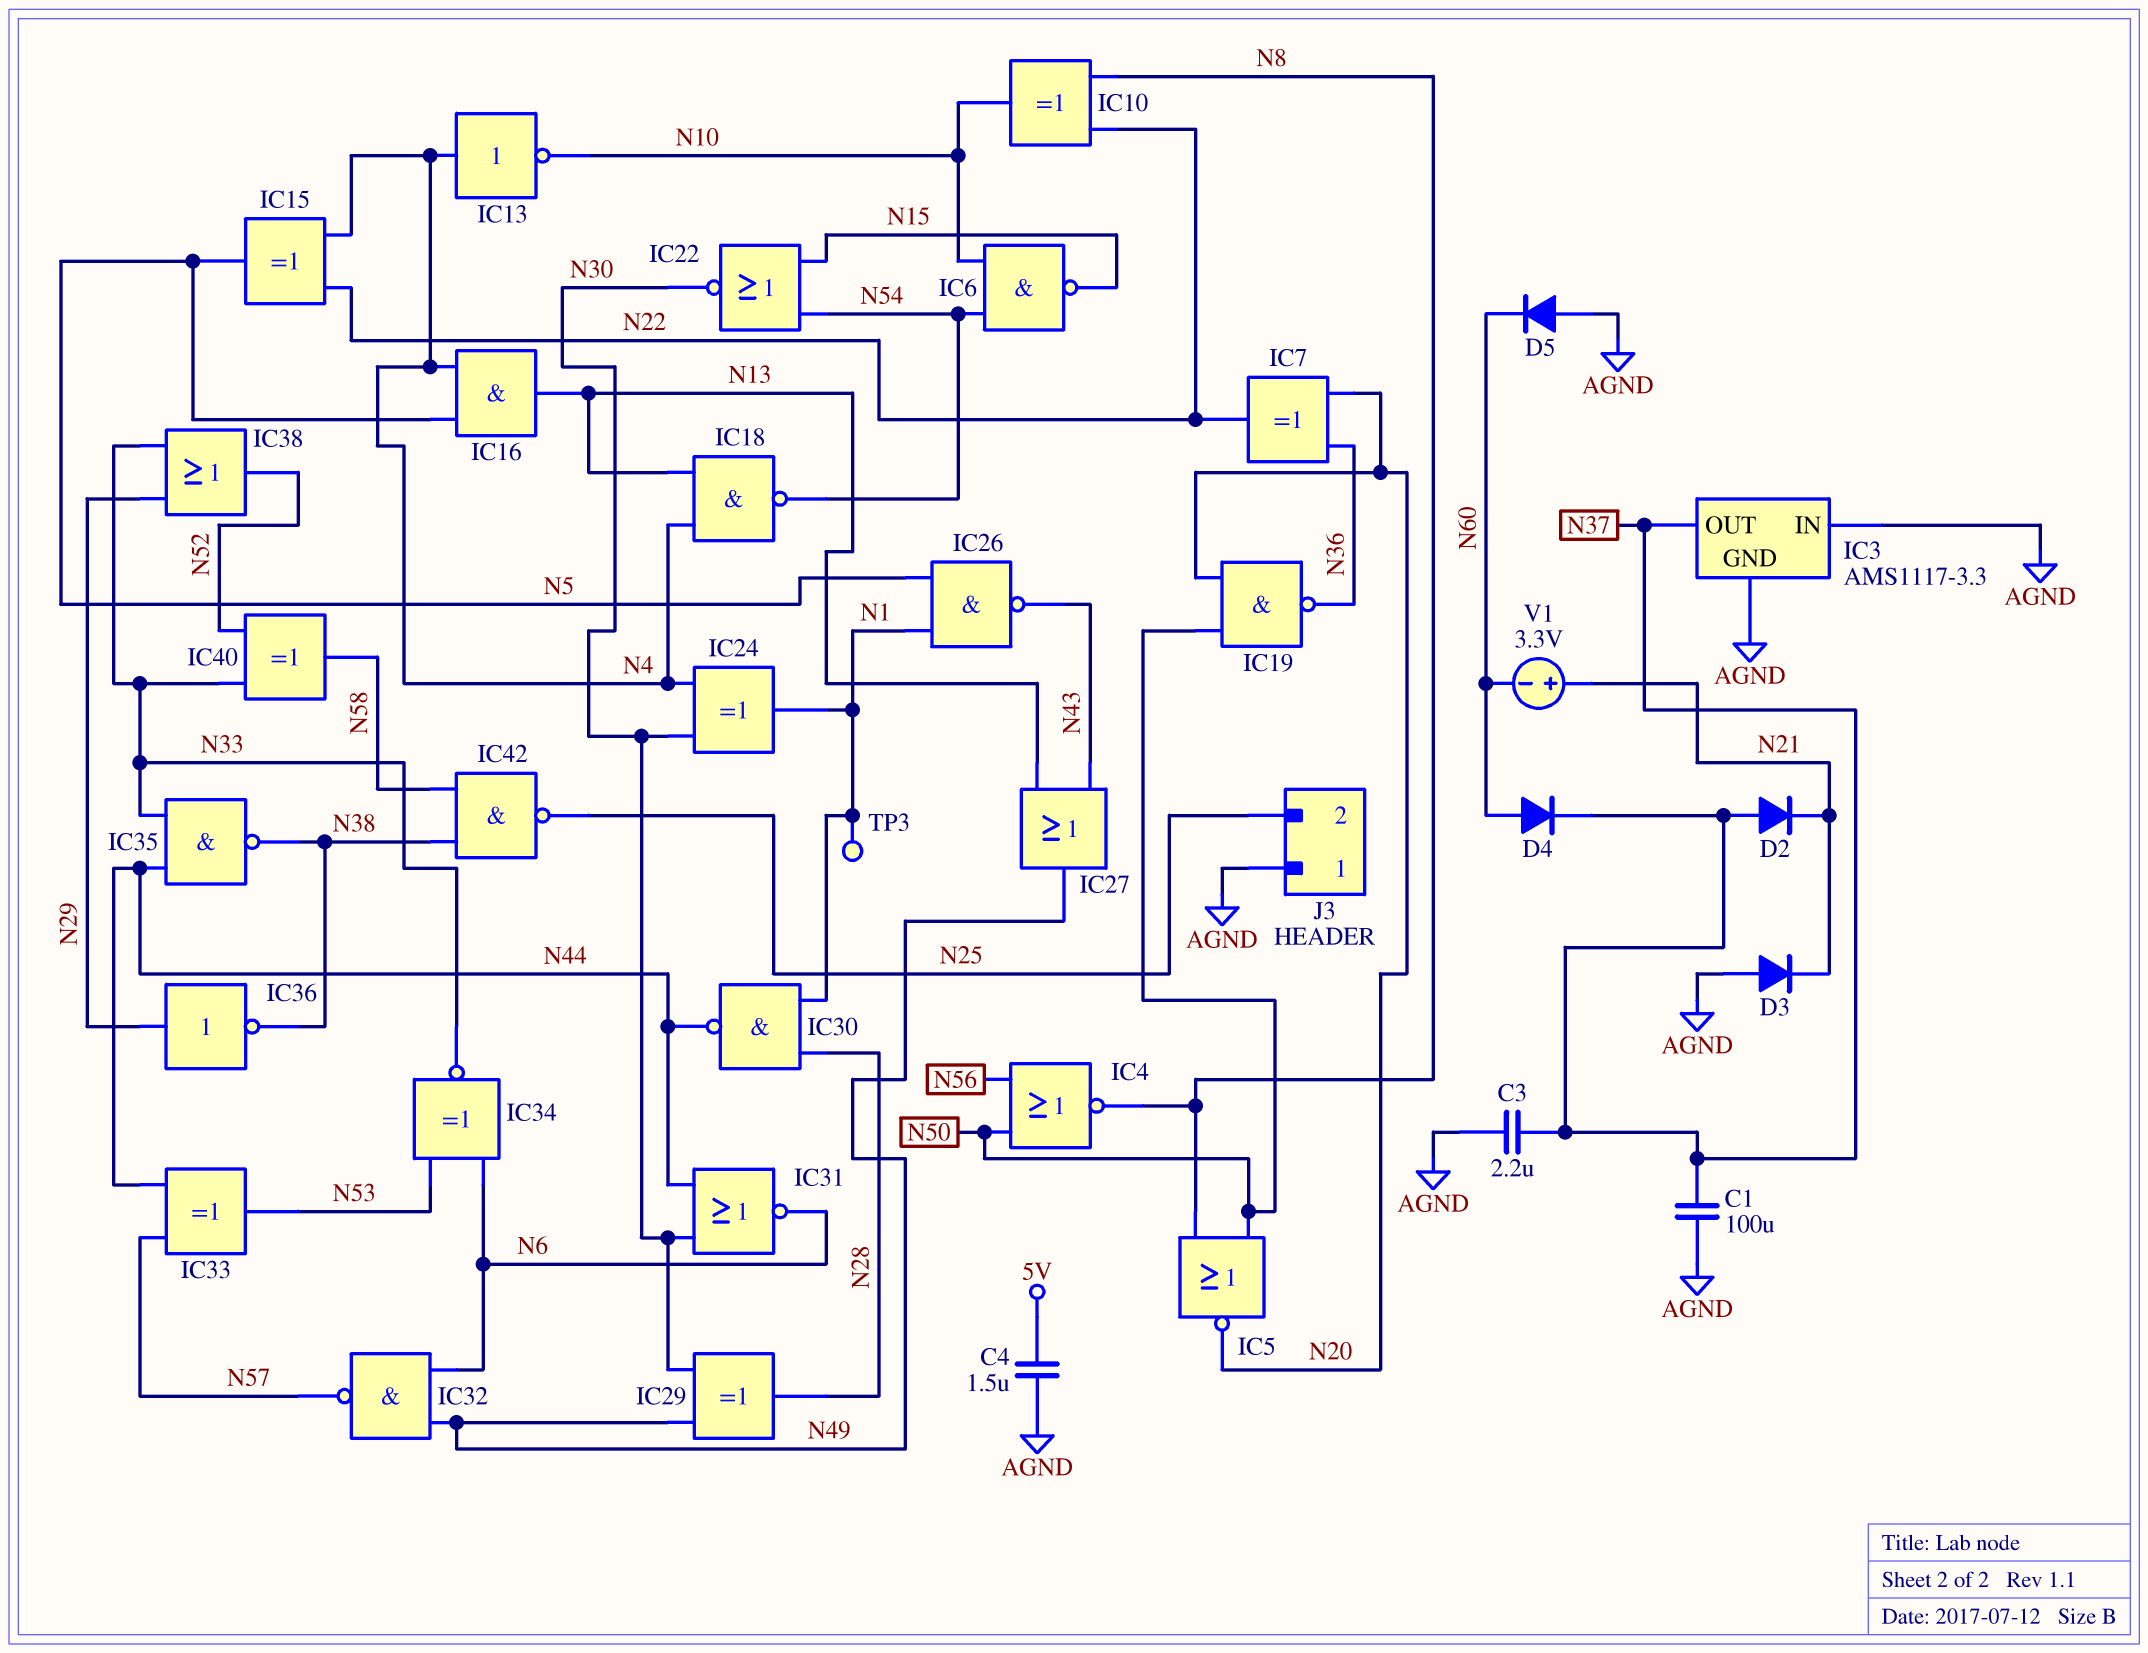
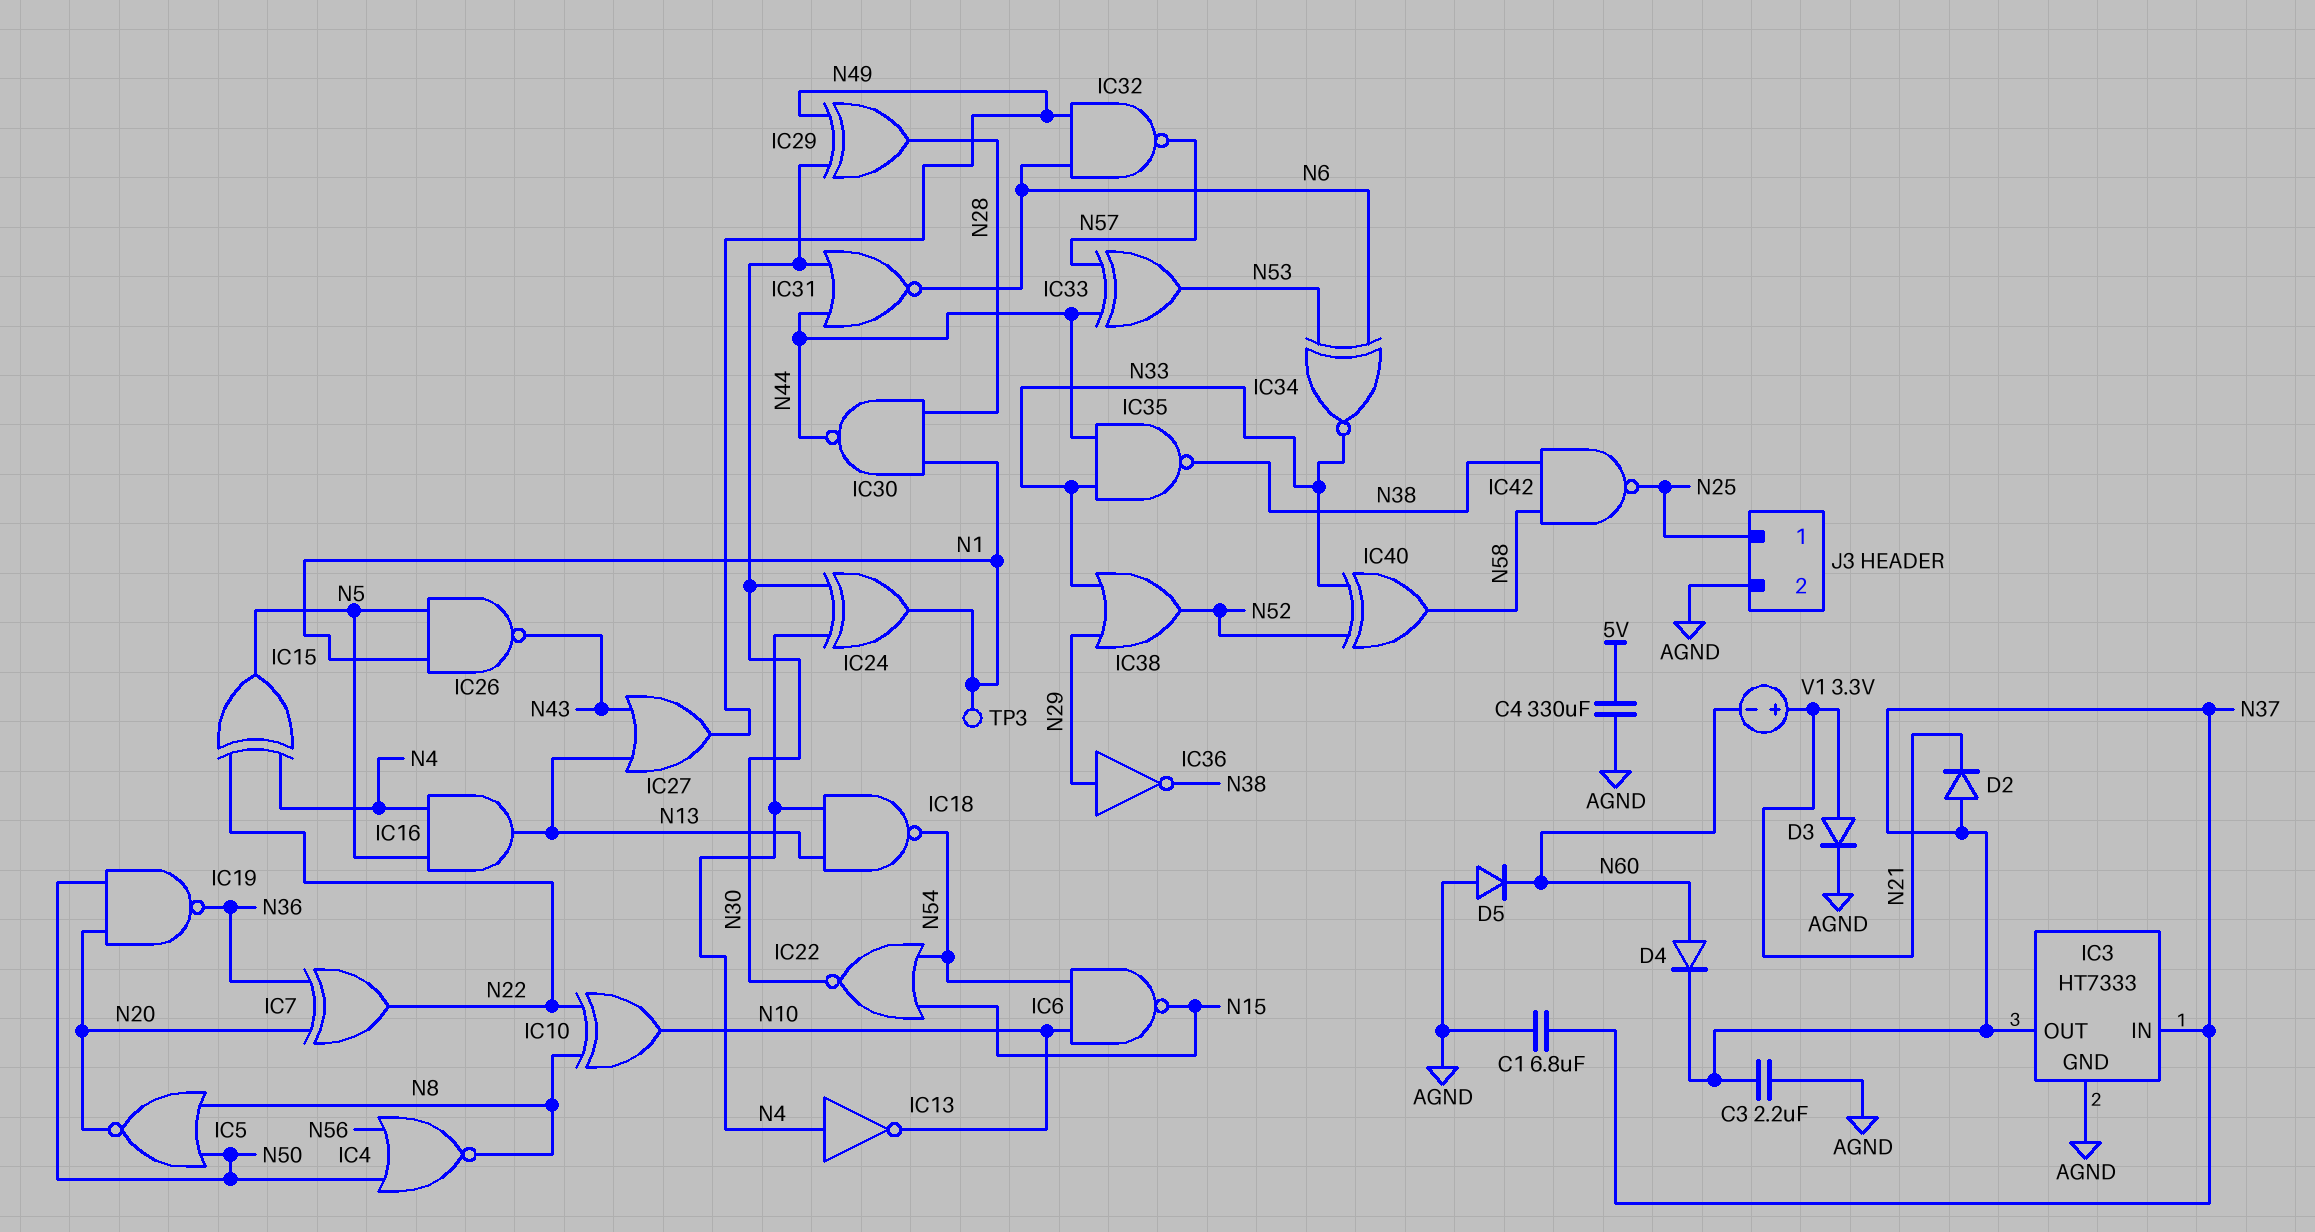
C1: 100uF (AGND, N37) -> 6.8uF (AGND, N37)
C4: 1.5uF (5V, AGND) -> 330uF (5V, AGND)
D3: diode (A AGND, K N21) -> diode (A N21, K AGND)
IC3: AMS1117-3.3 -> HT7333
IC3 pin IN: AGND -> N37
J3 pin 1: AGND -> N25
J3 pin 2: N25 -> AGND

